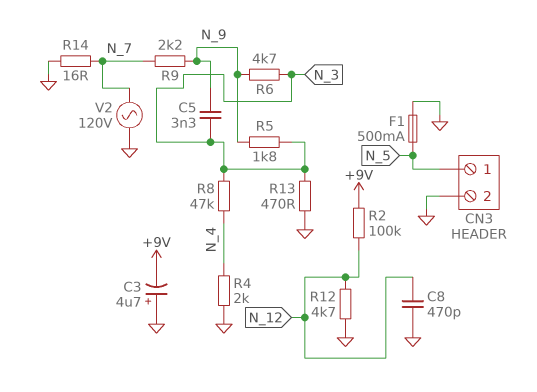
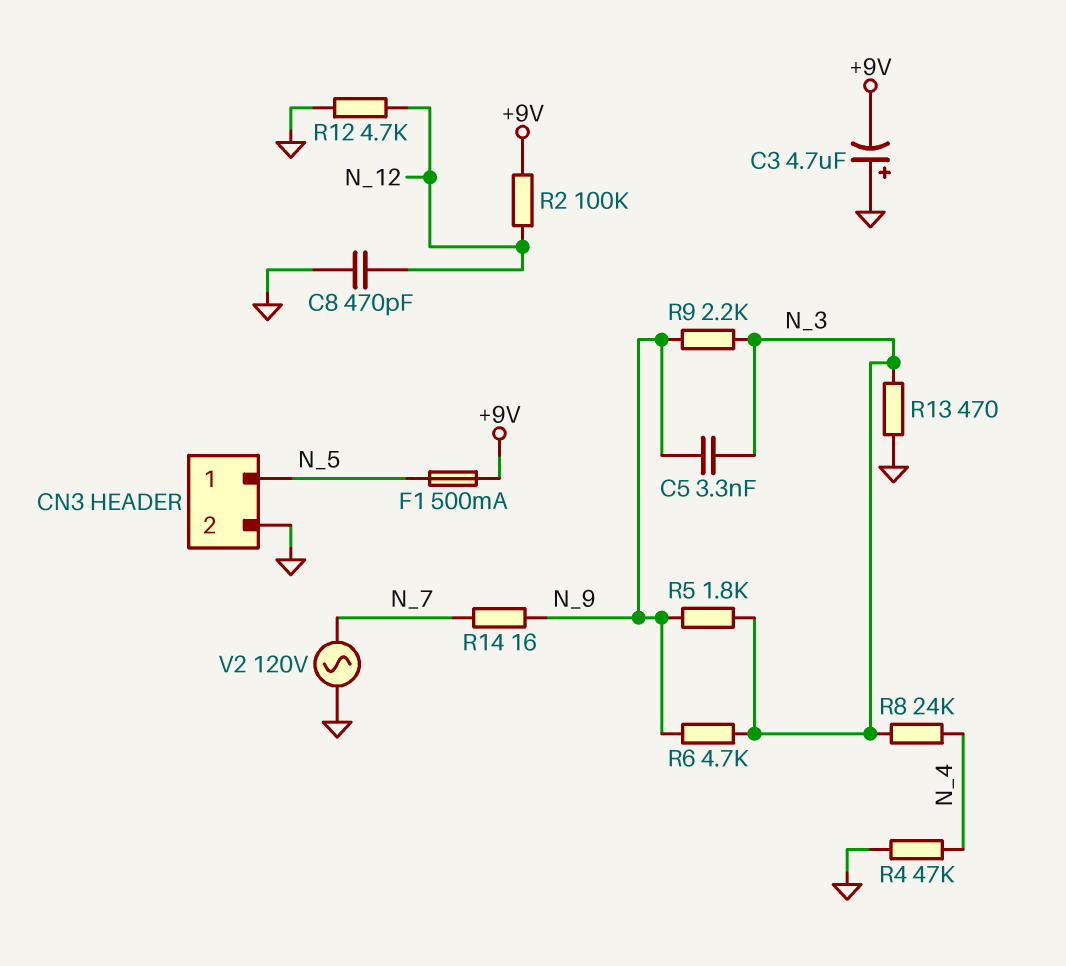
F1: 500mA (GND, N_5) -> 500mA (+9V, N_5)
R4: 2k (GND, N_4) -> 47k (GND, N_4)
R8: 47k (N_3, N_4) -> 24k (N_3, N_4)
R9: 2.2k (N_7, N_9) -> 2.2k (N_3, N_9)
R14: 16 (GND, N_7) -> 16 (N_7, N_9)

